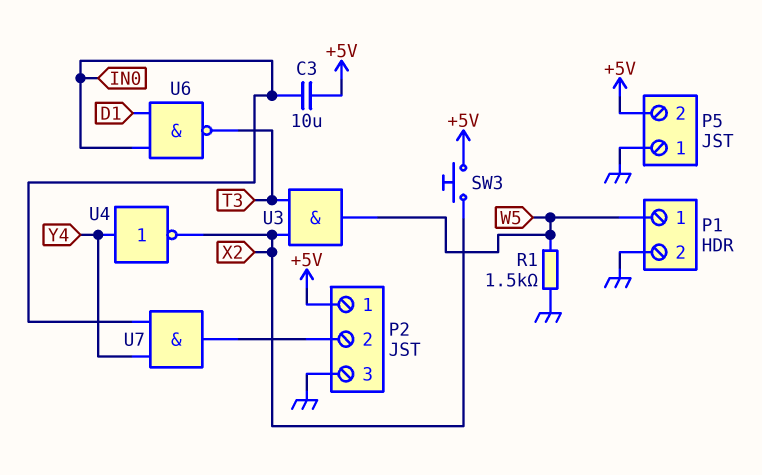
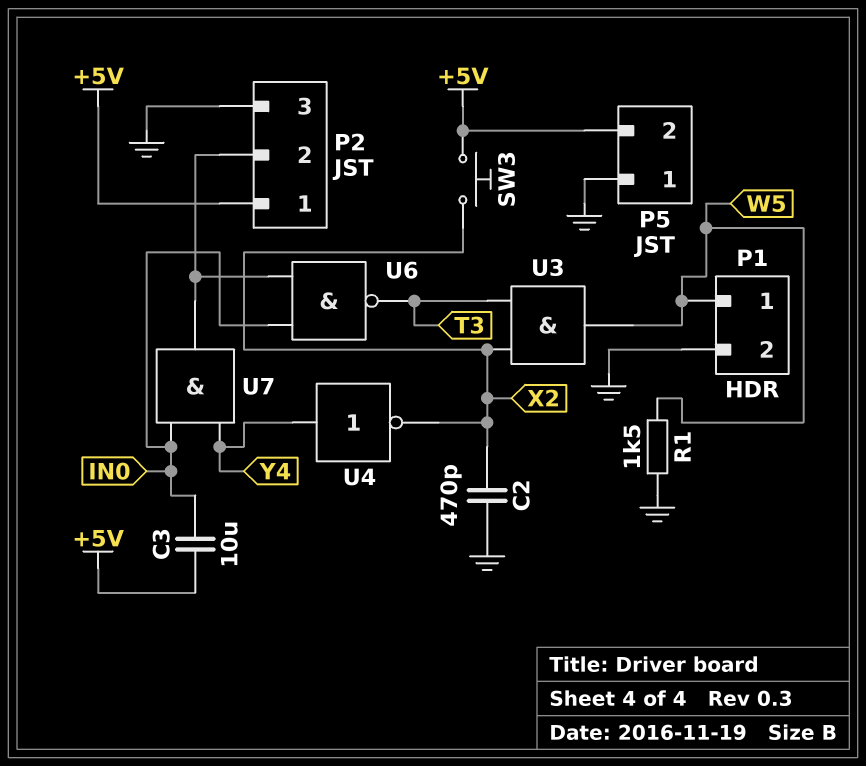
C2: none -> 470pF (GND, X2)
U6: NAND (in D1, in IN0, out T3) -> NAND (in IN0, in P2/2, out T3)

